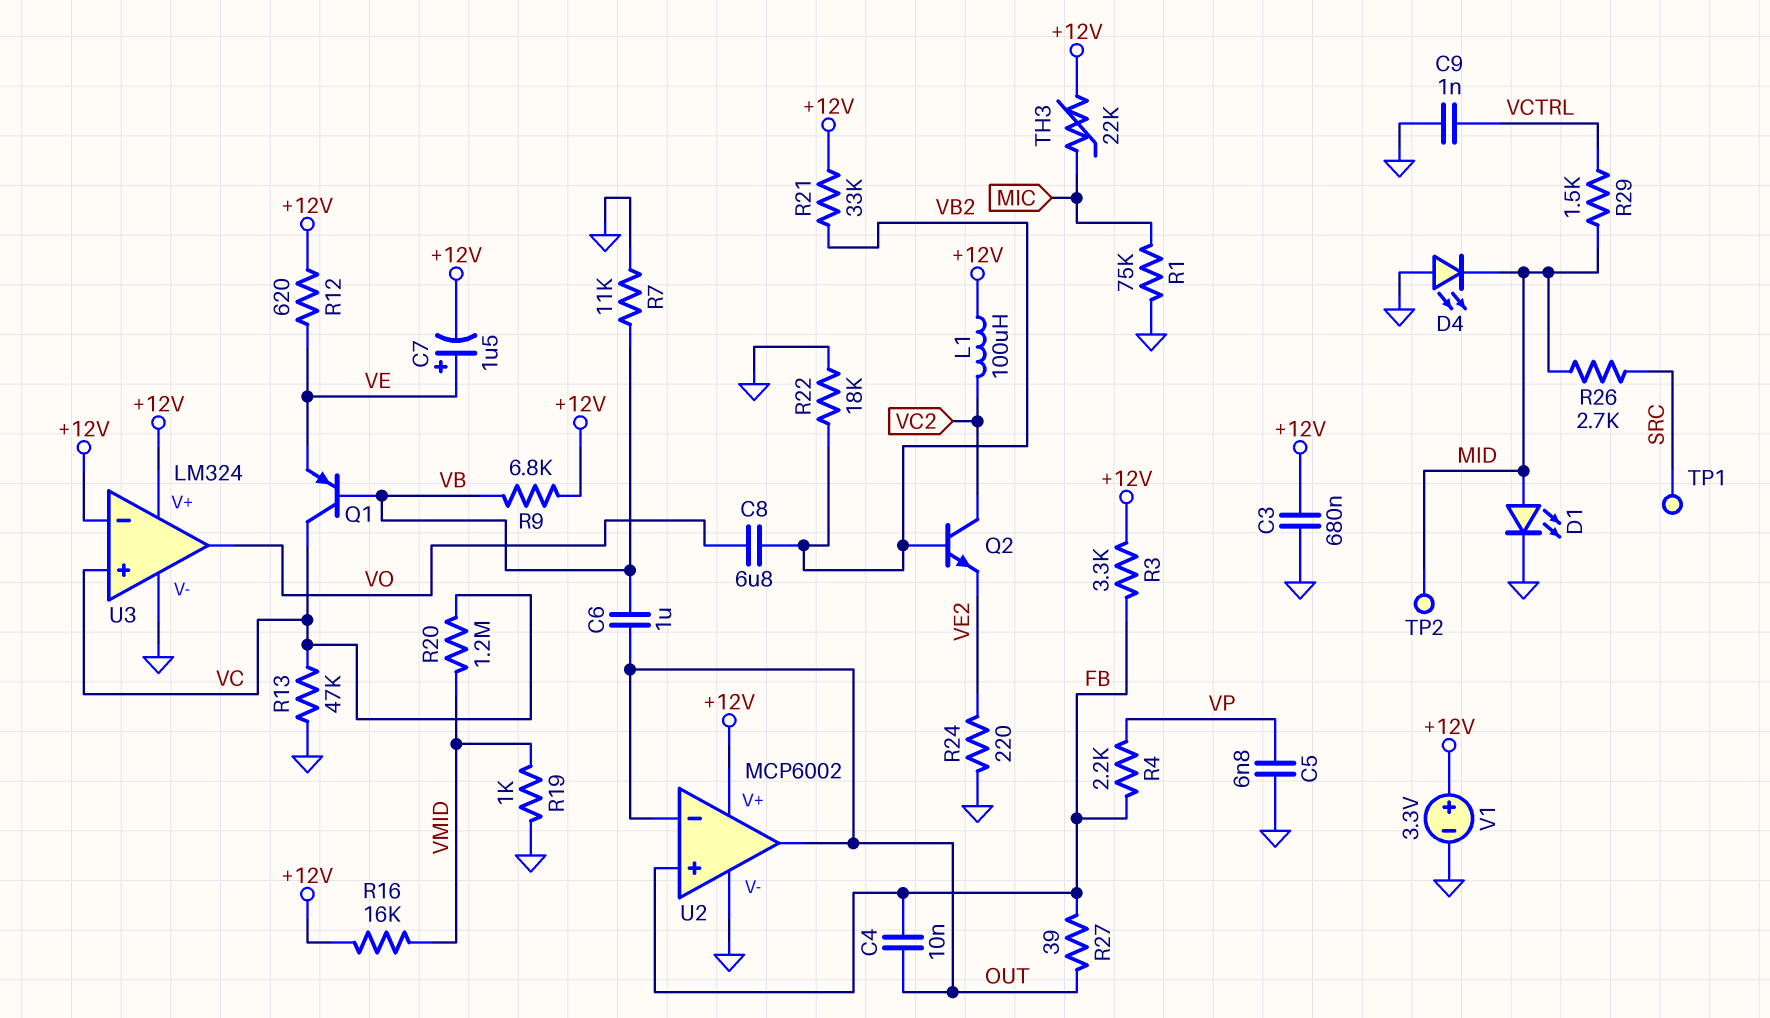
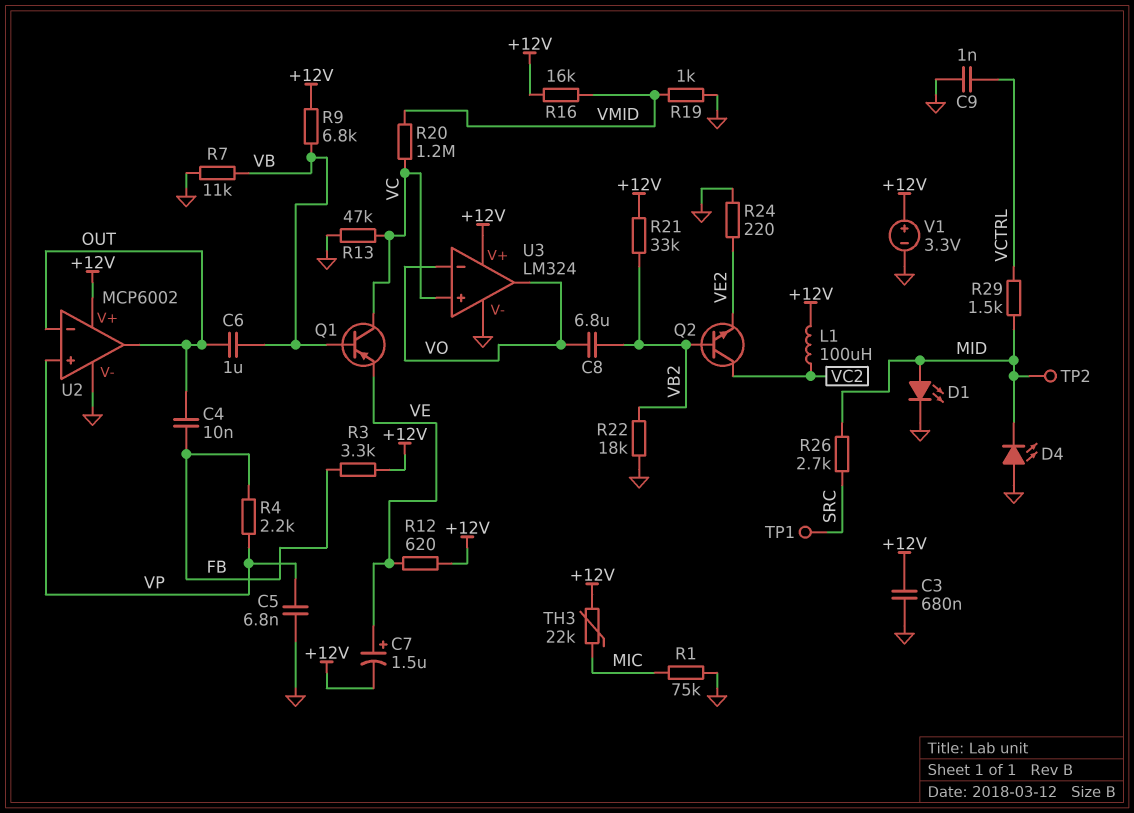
R27: 39 (FB, OUT) -> none
U2 pin in+: FB -> VP
U3 pin in-: +12V -> VO

